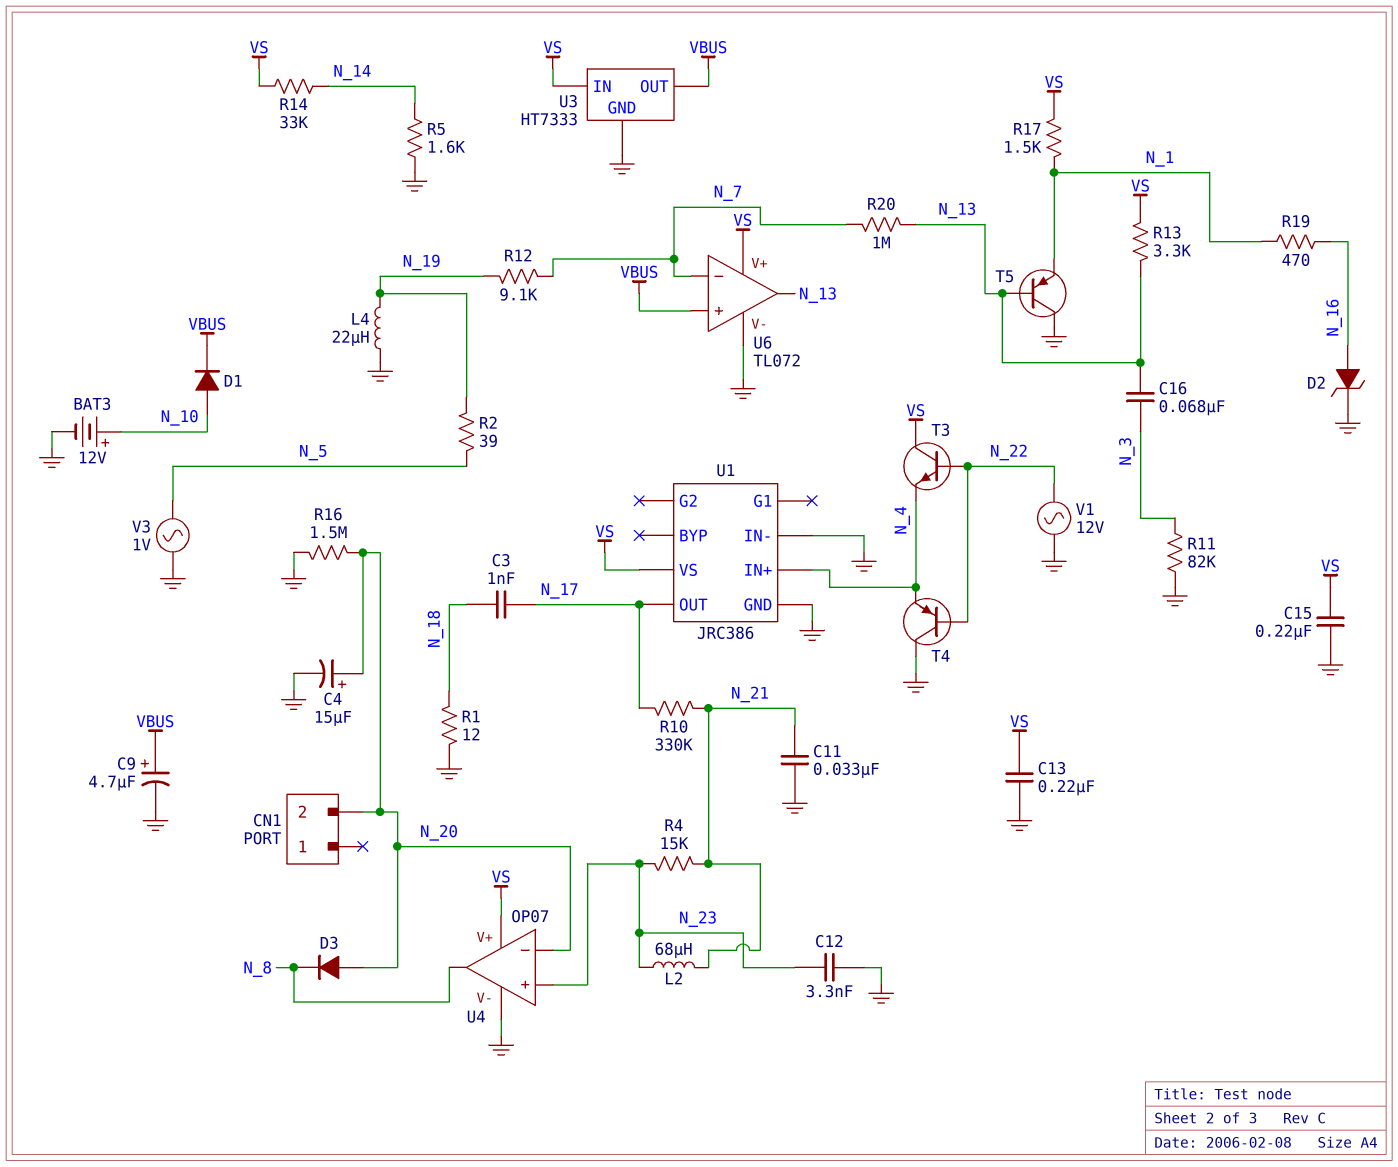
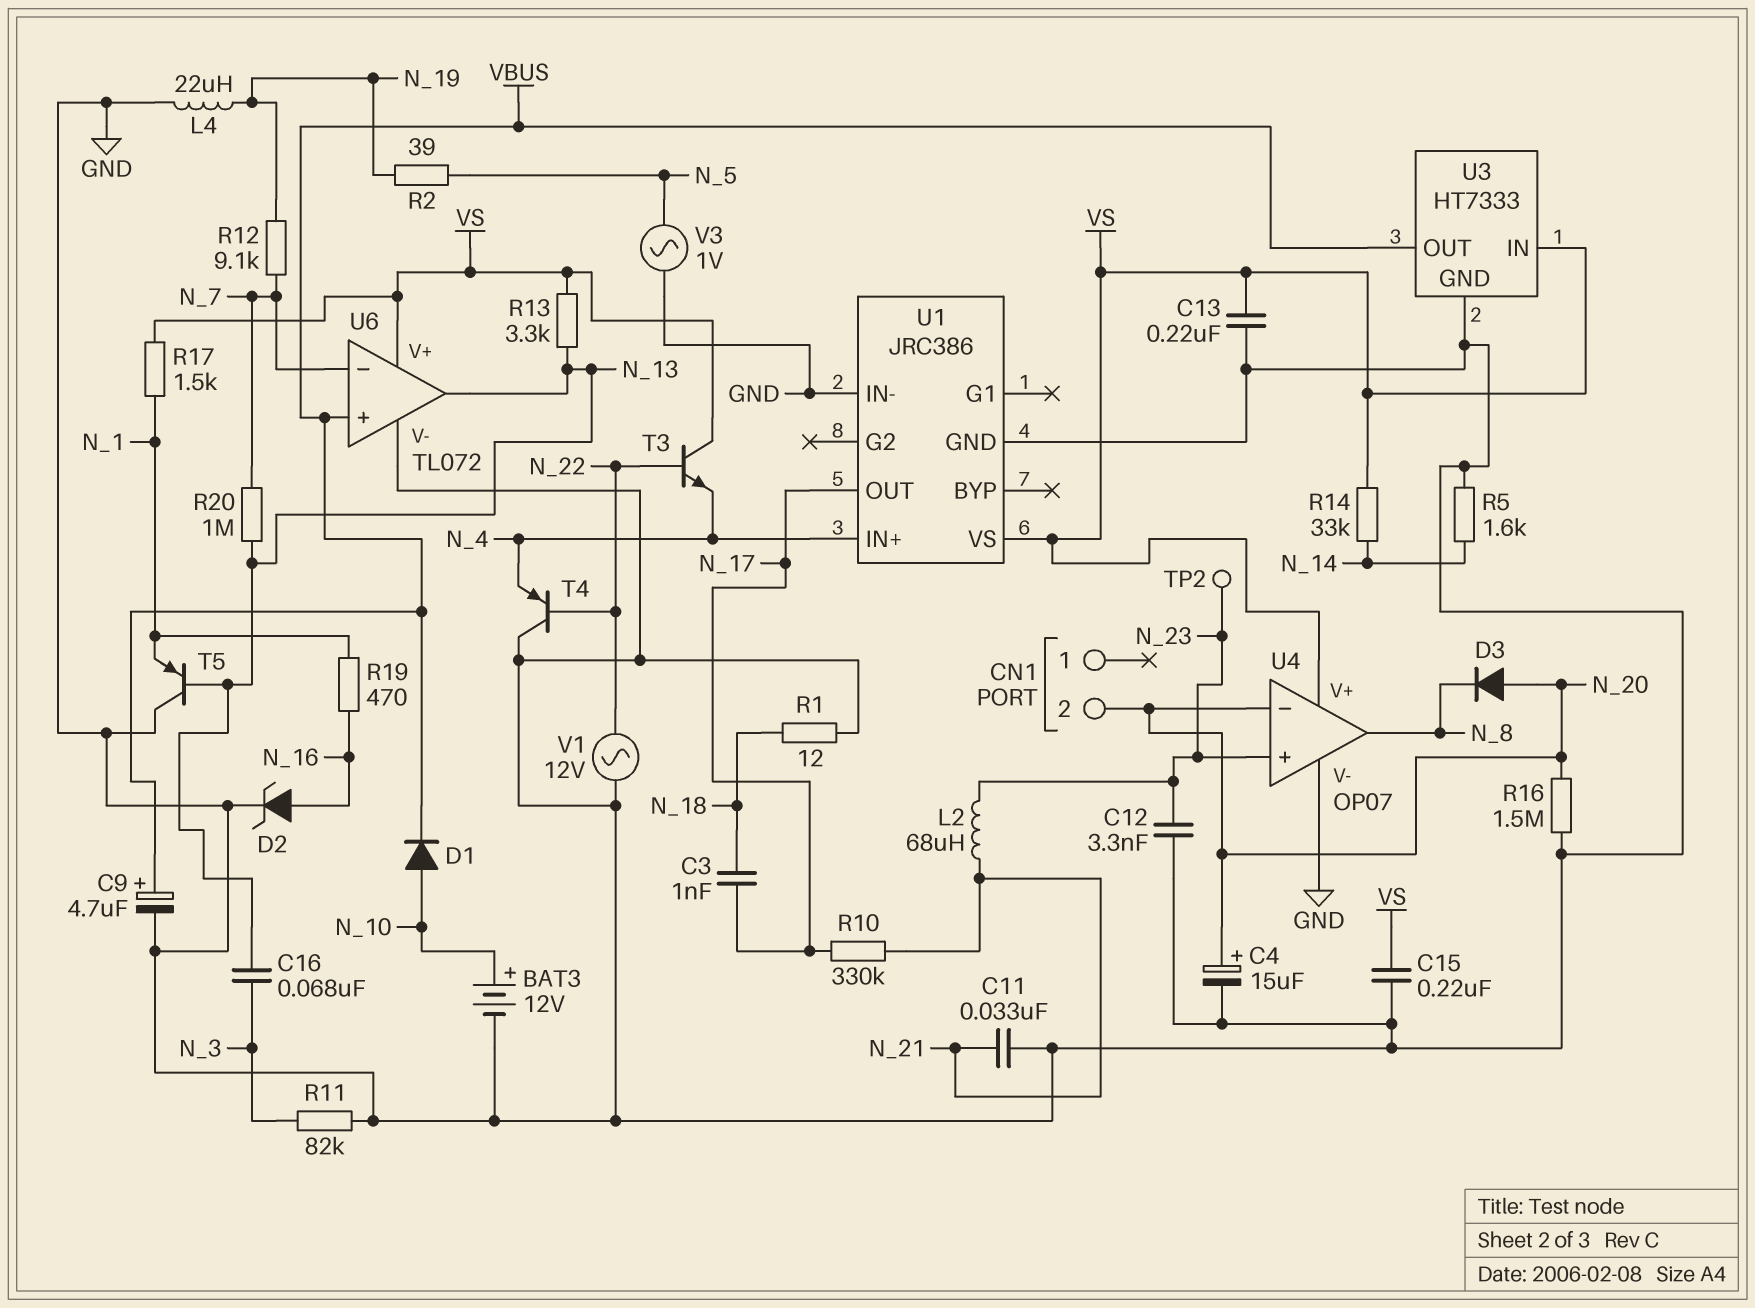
R4: 15k (N_21, N_23) -> none
TP2: none -> test point (N_23)

